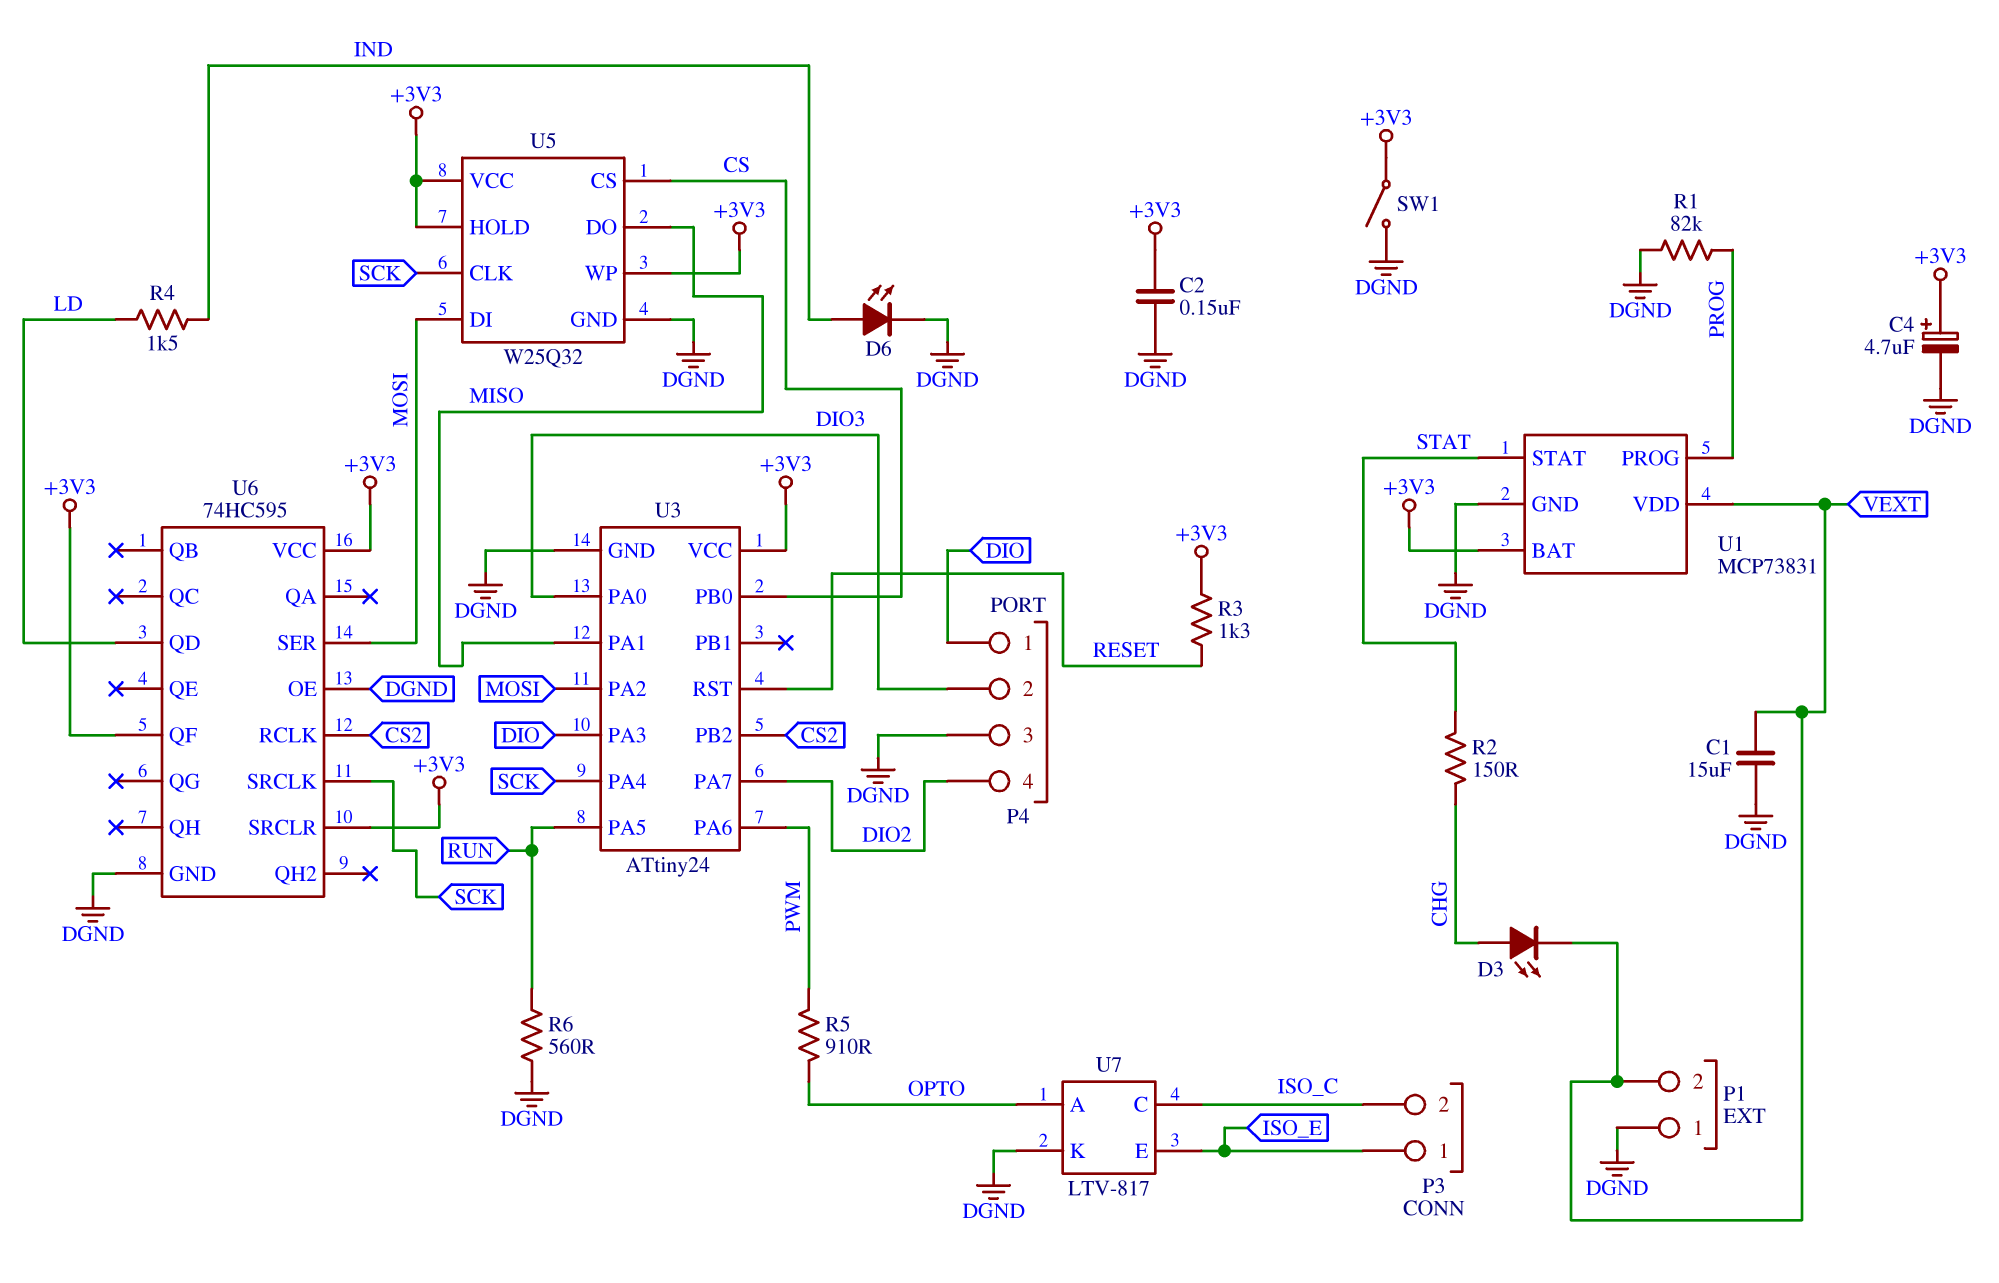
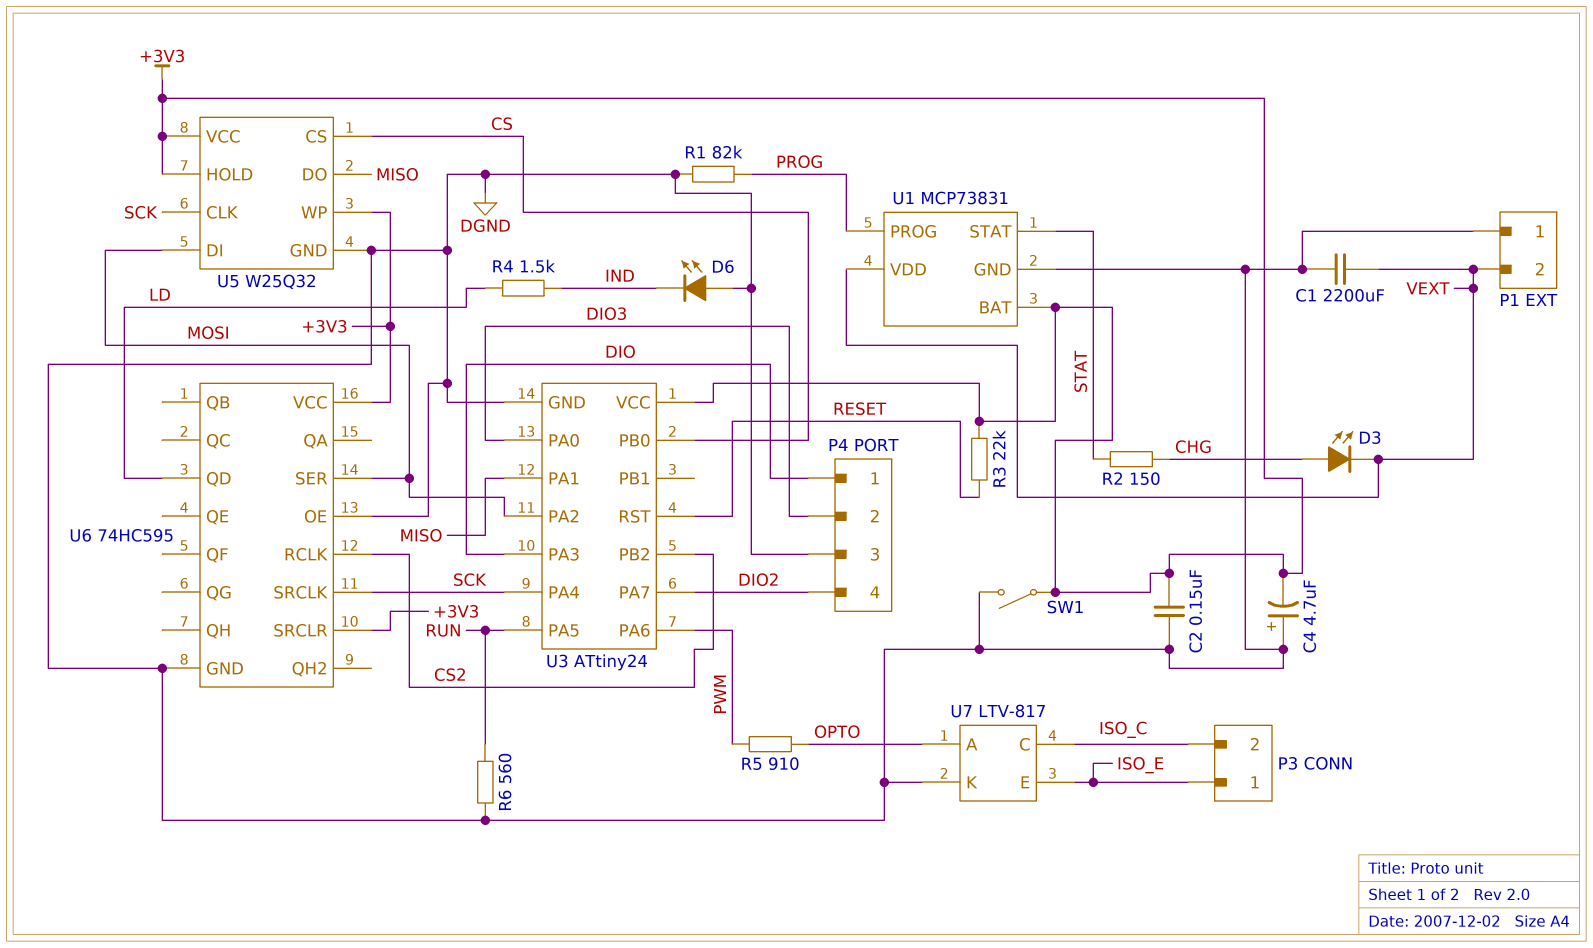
C1: 15uF (DGND, VEXT) -> 2200uF (DGND, VEXT)
C4: 4.7uF (plus +3V3, minus DGND) -> 4.7uF (plus DGND, minus +3V3)
D6: LED (A IND, K DGND) -> LED (A DGND, K IND)
R3: 1.3k (+3V3, RESET) -> 22k (+3V3, RESET)
U6 pin QF: +3V3 -> none

